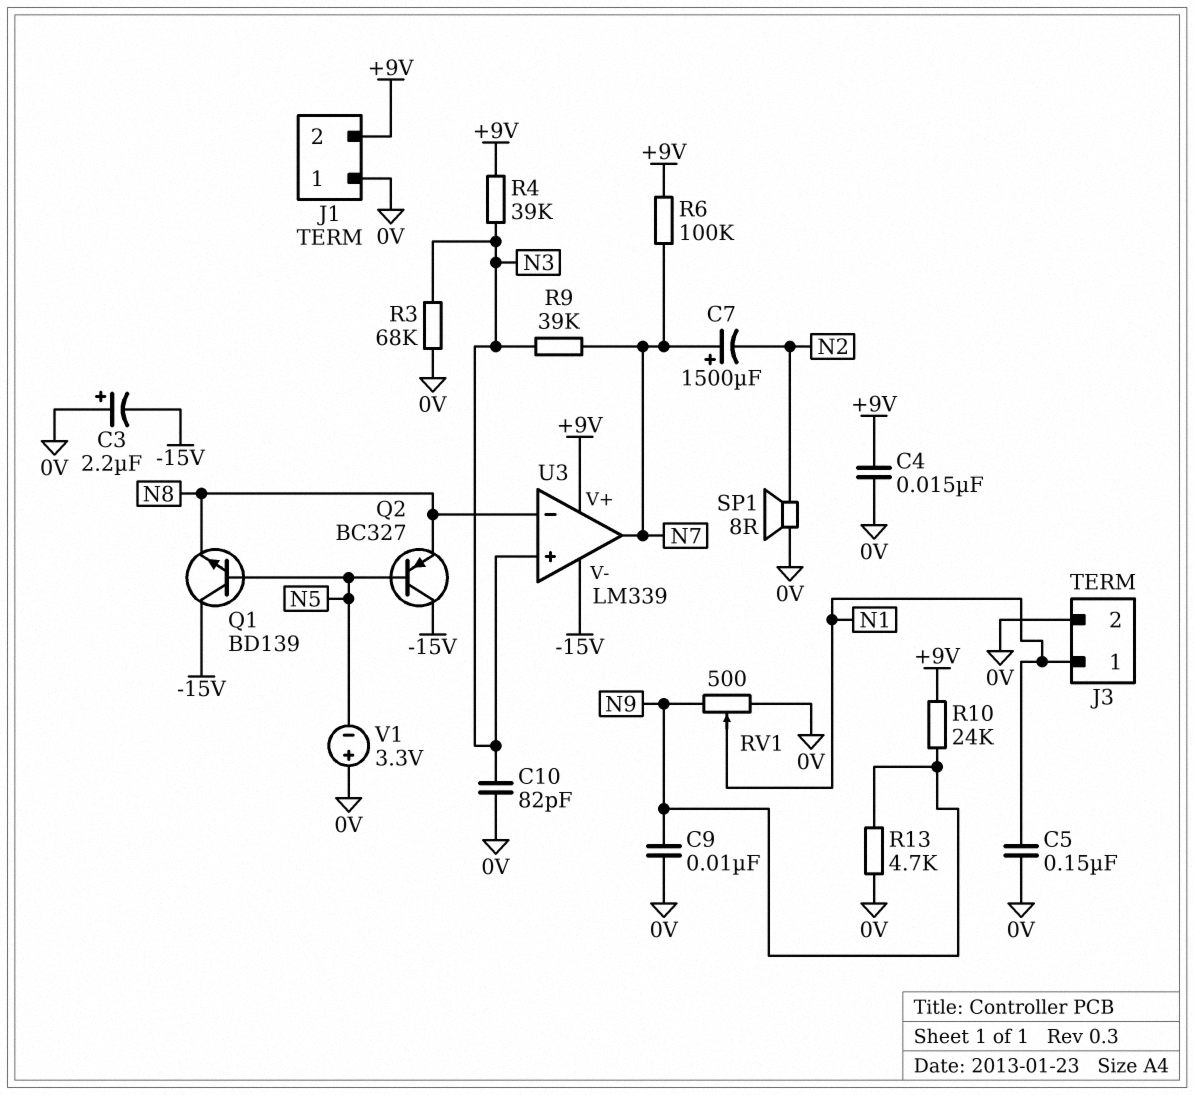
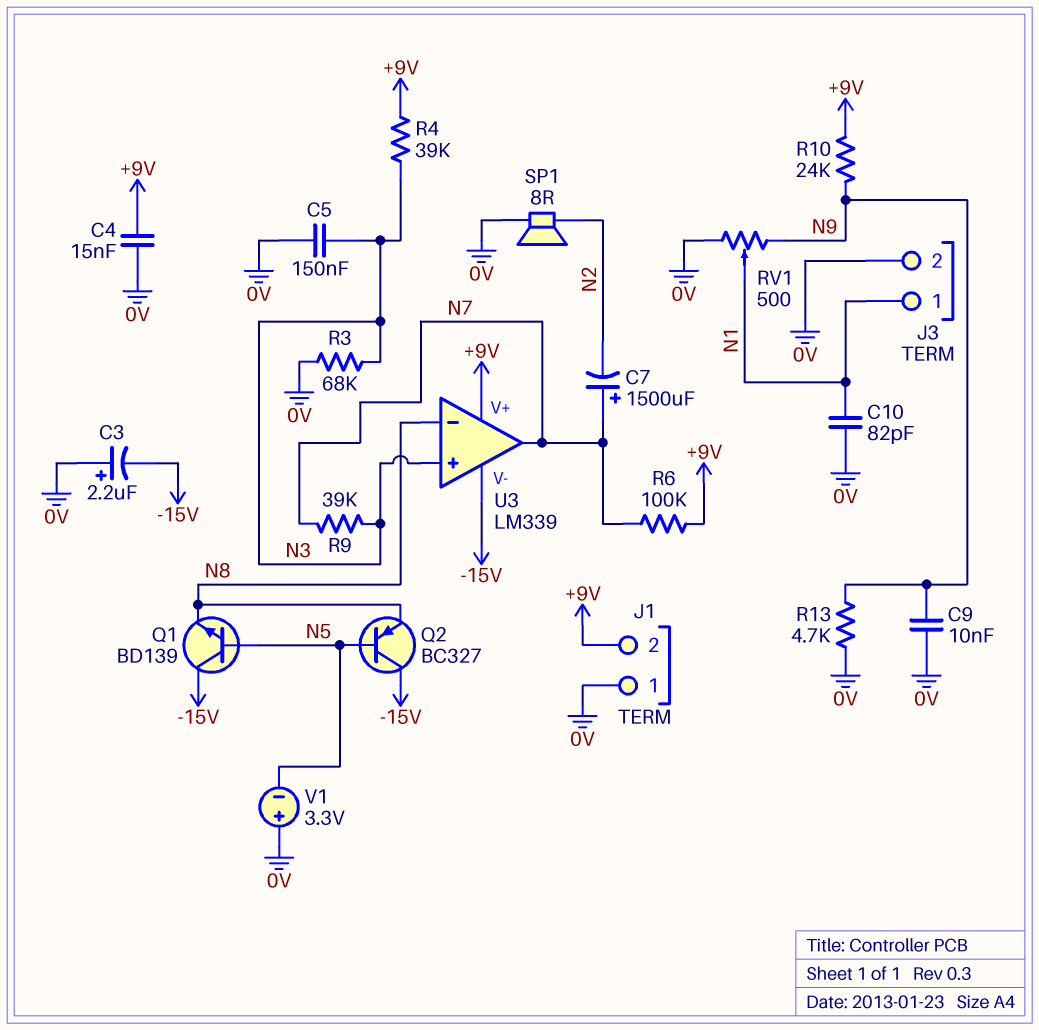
C5: 150nF (0V, N1) -> 150nF (0V, N3)
C10: 82pF (0V, N3) -> 82pF (0V, N1)

